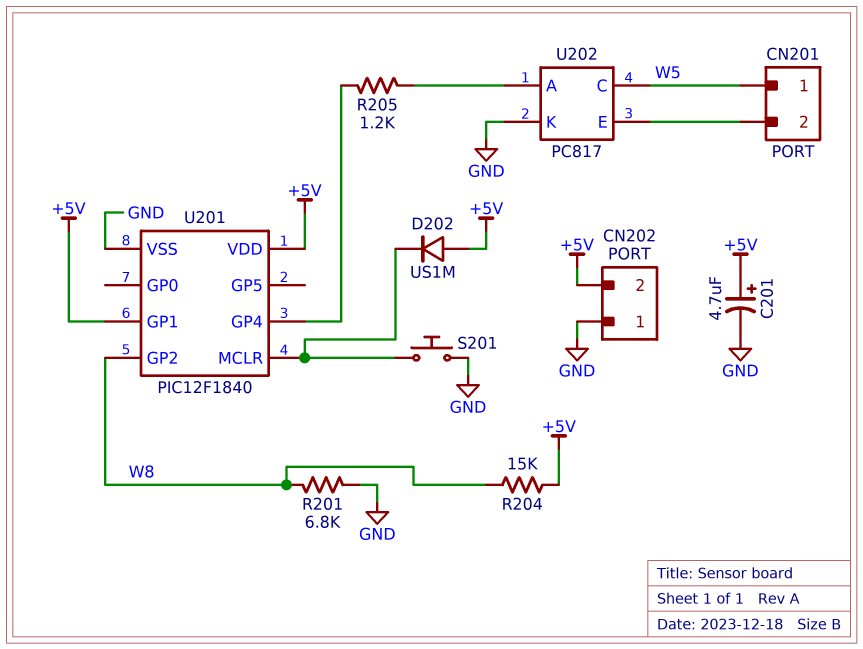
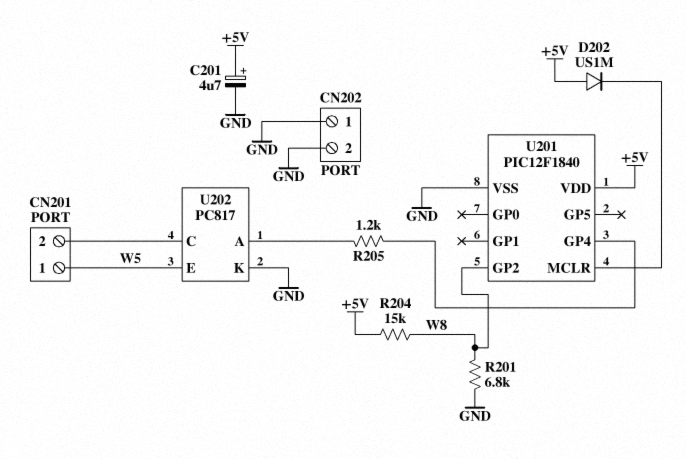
CN202 pin 2: +5V -> GND
S201: button (GND, U201/MCLR) -> none
U201 pin GP1: +5V -> none
U202 pin C: W5 -> CN201/2
U202 pin E: CN201/2 -> W5

